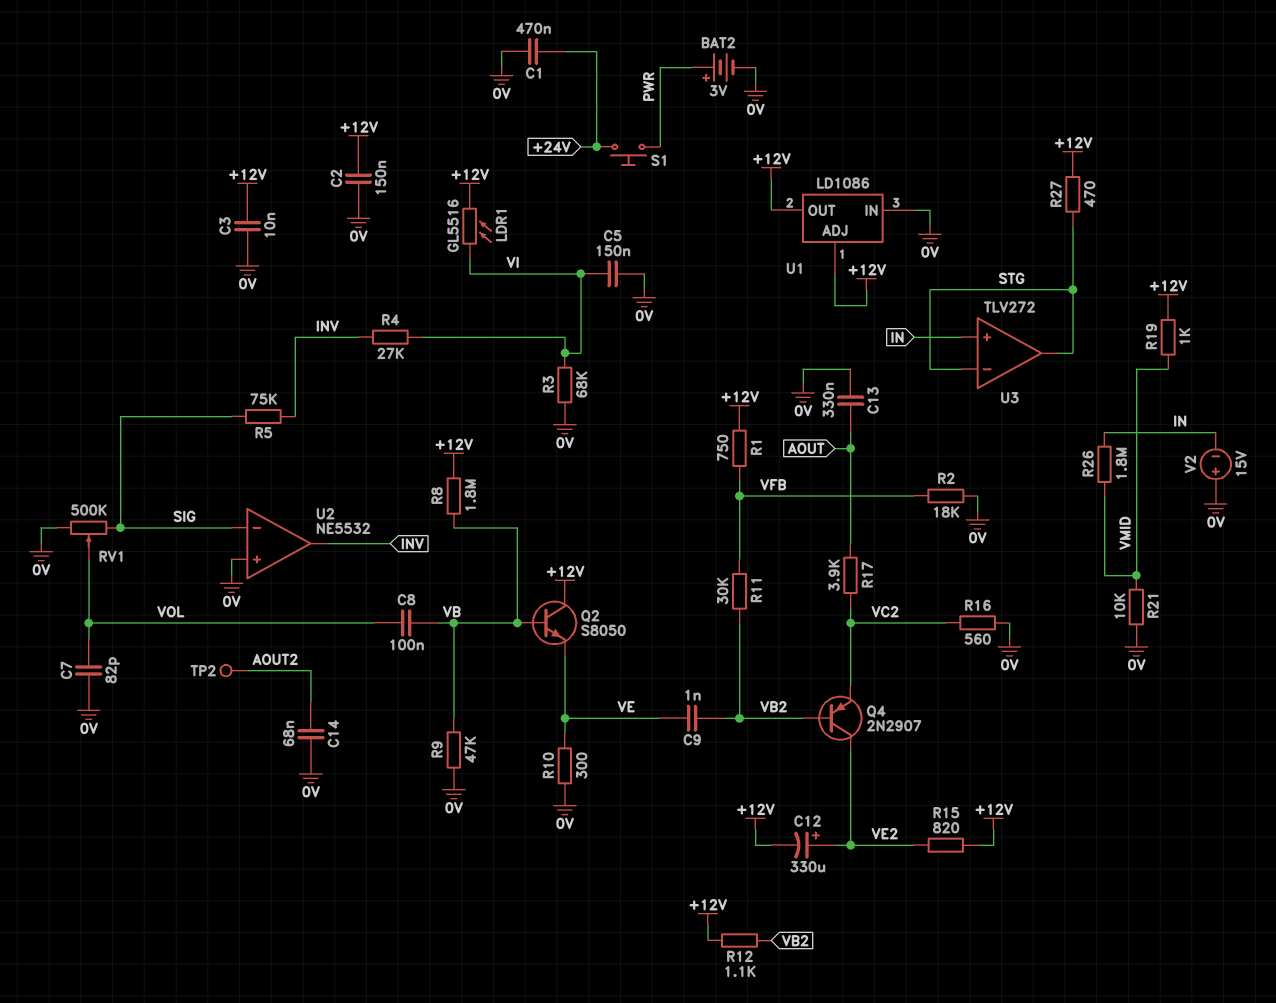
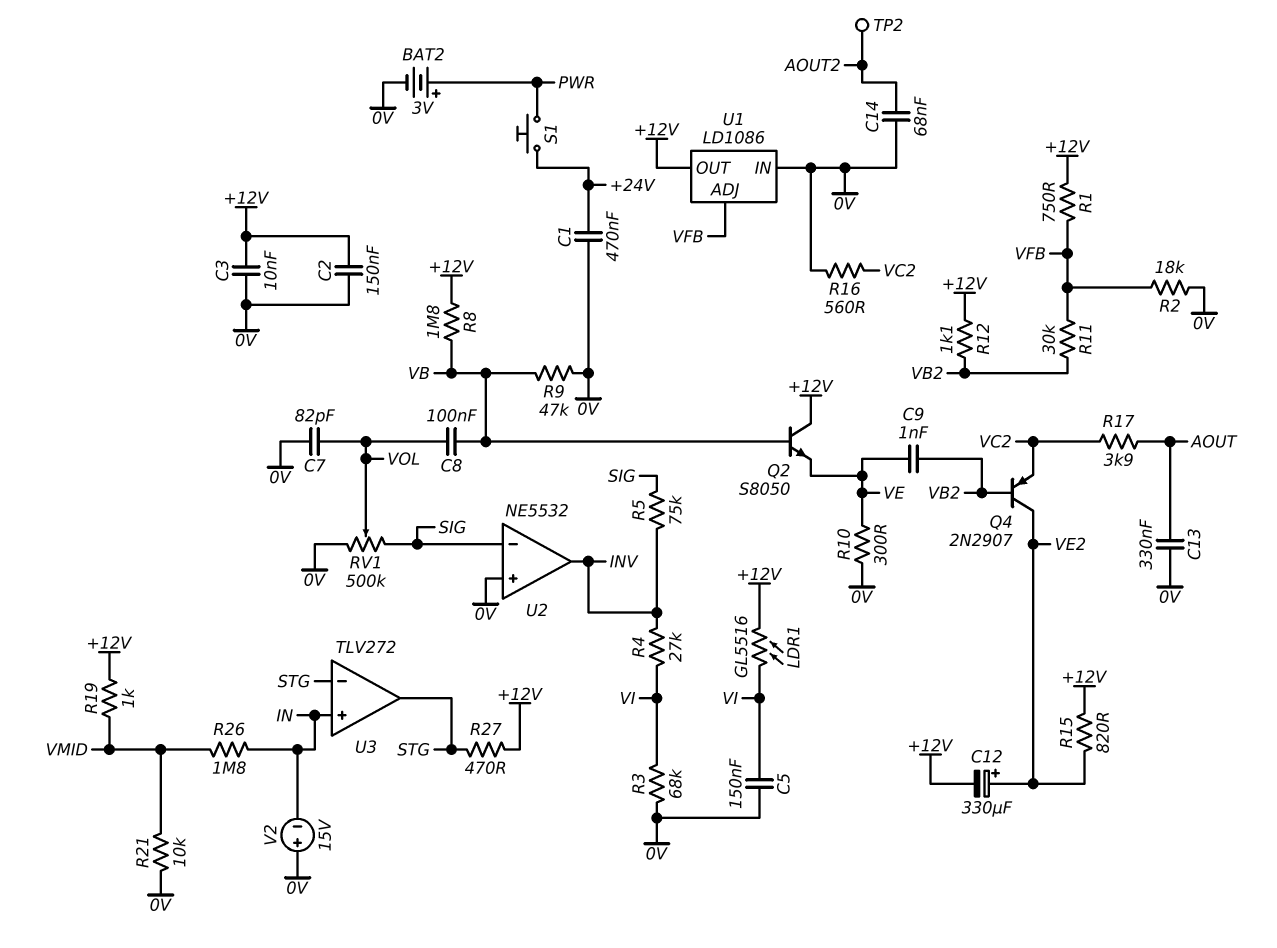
U1 pin ADJ: +12V -> VFB

